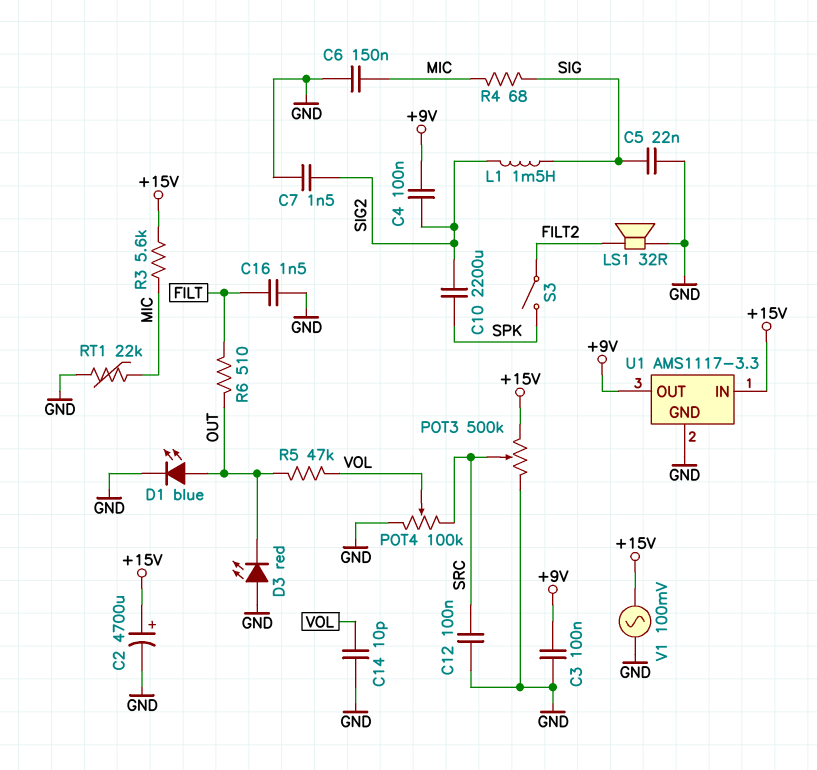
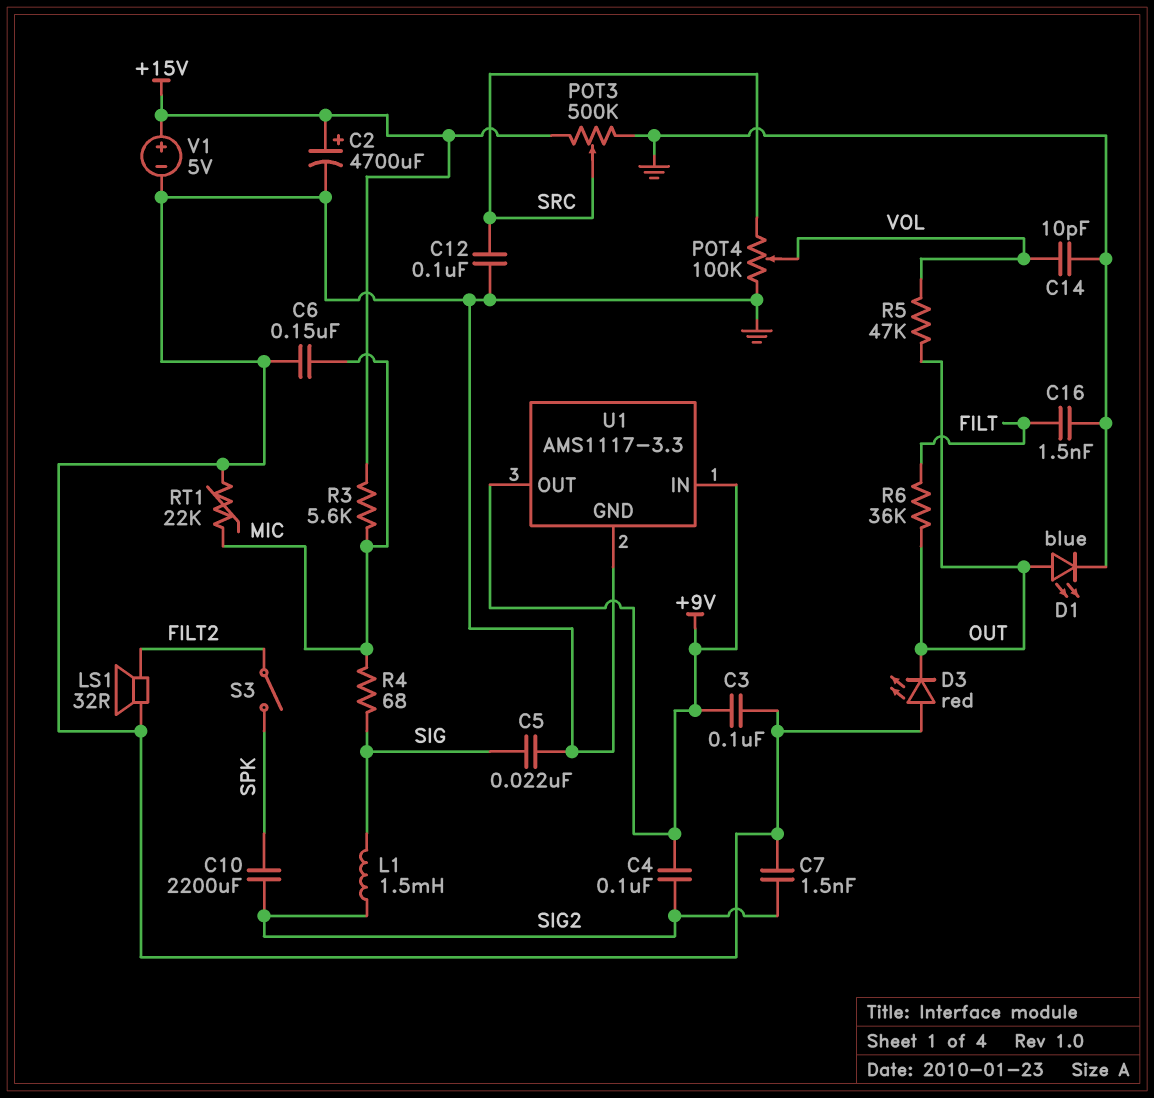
R6: 510 (FILT, OUT) -> 36k (FILT, OUT)
U1 pin IN: +15V -> +9V
V1: AC 100mV (+15V, GND) -> 5V (plus +15V, minus GND)

